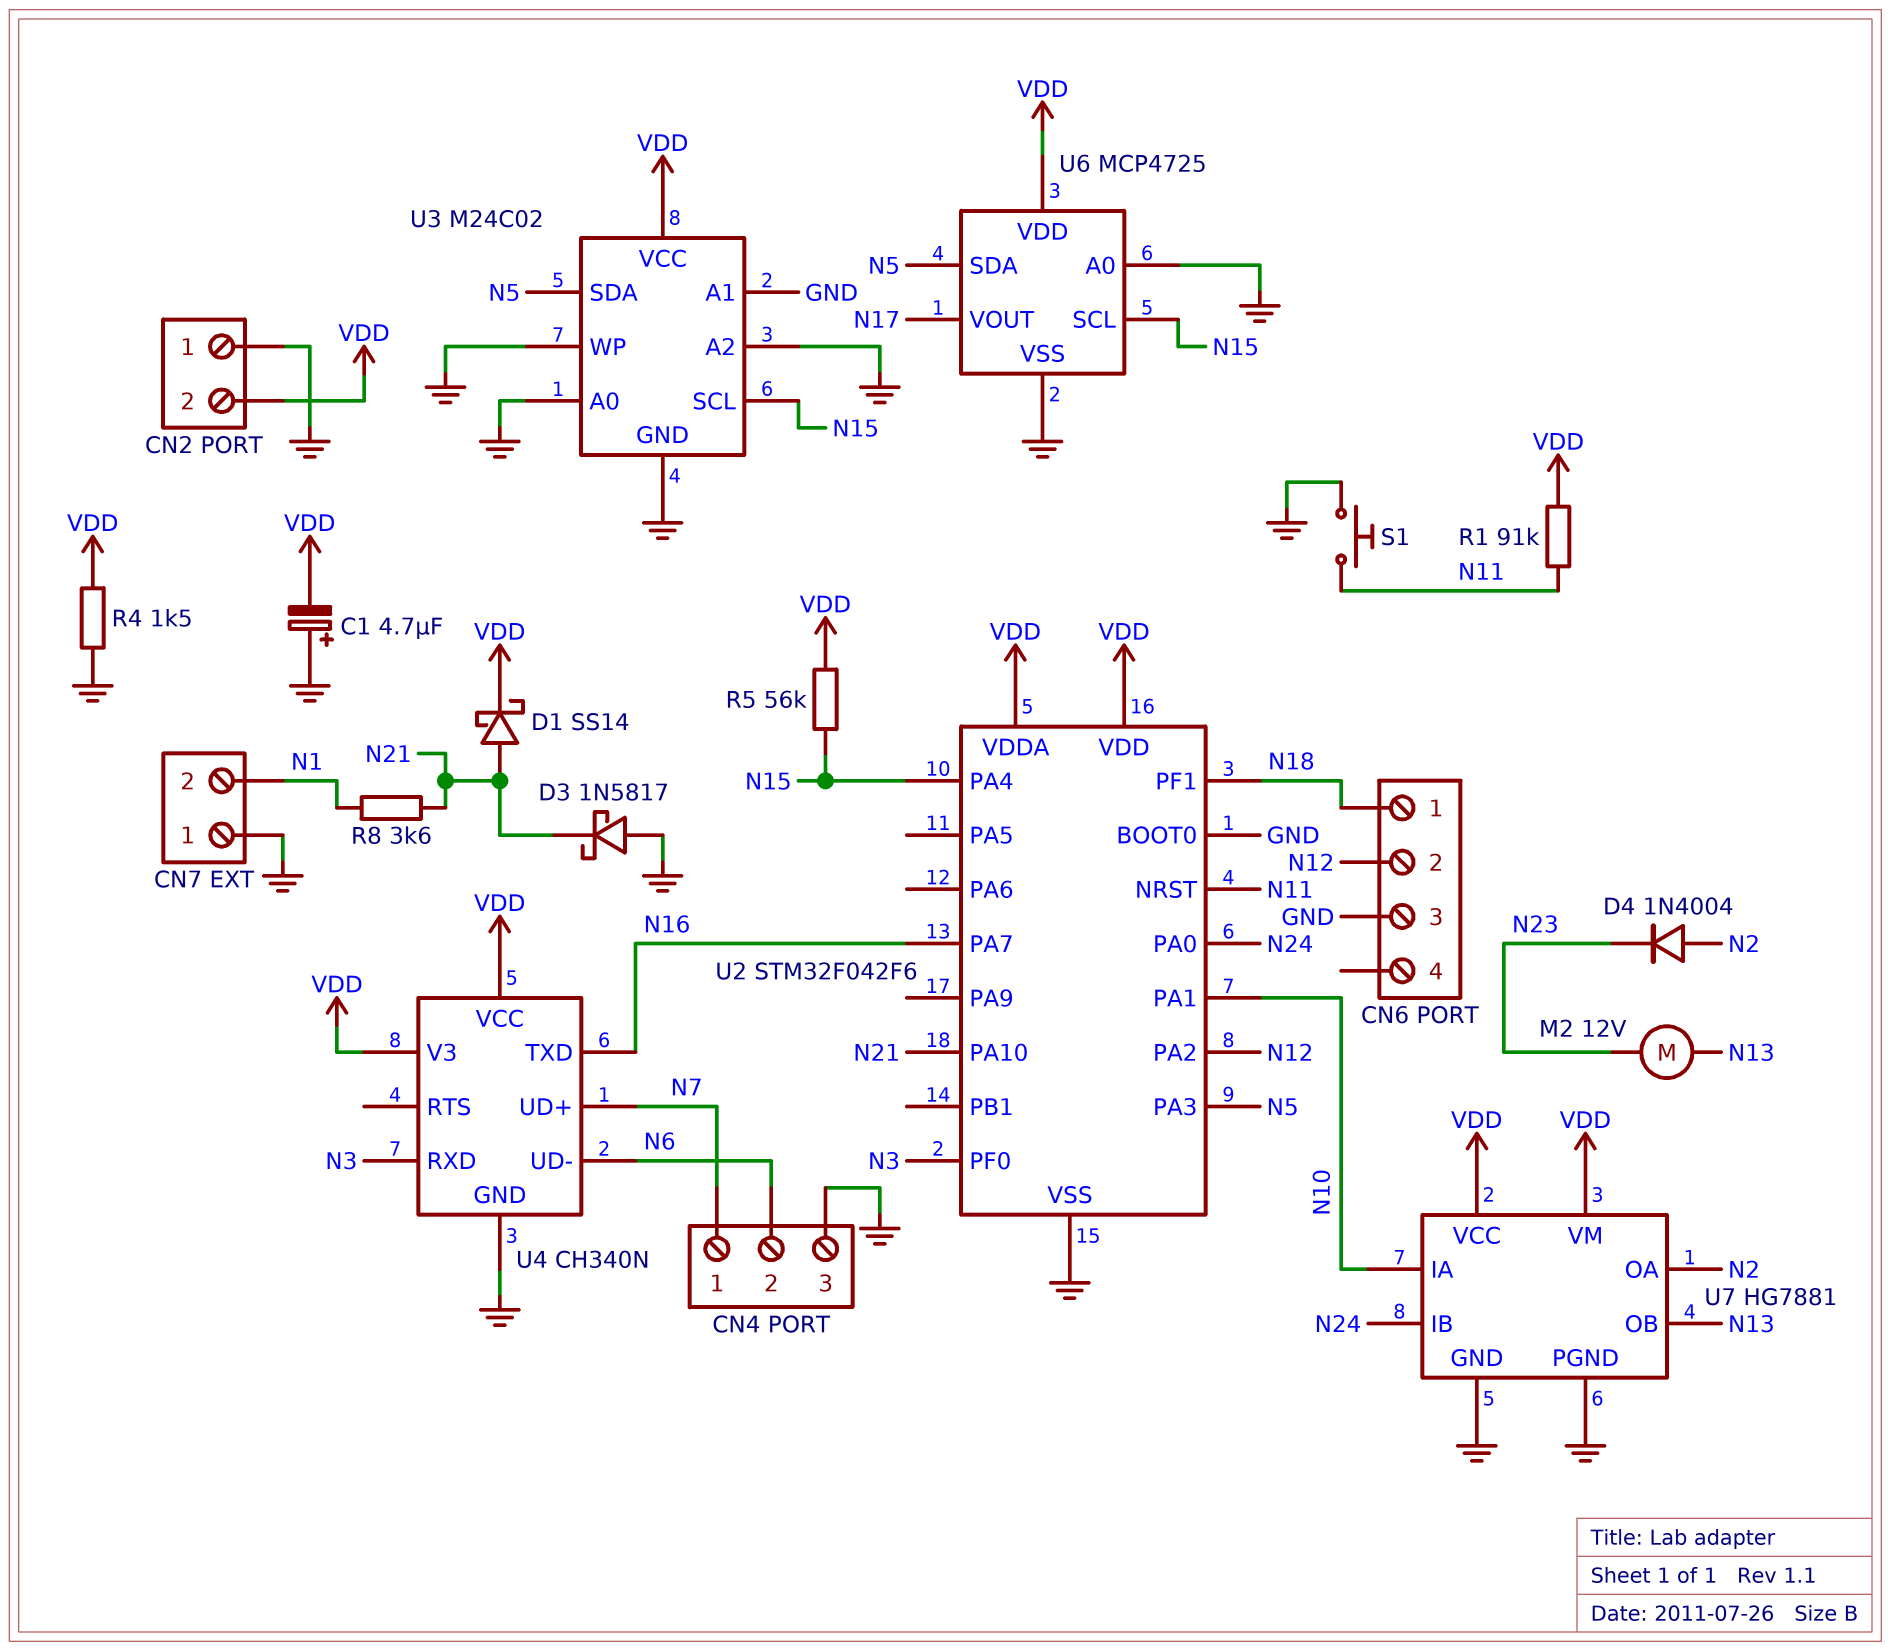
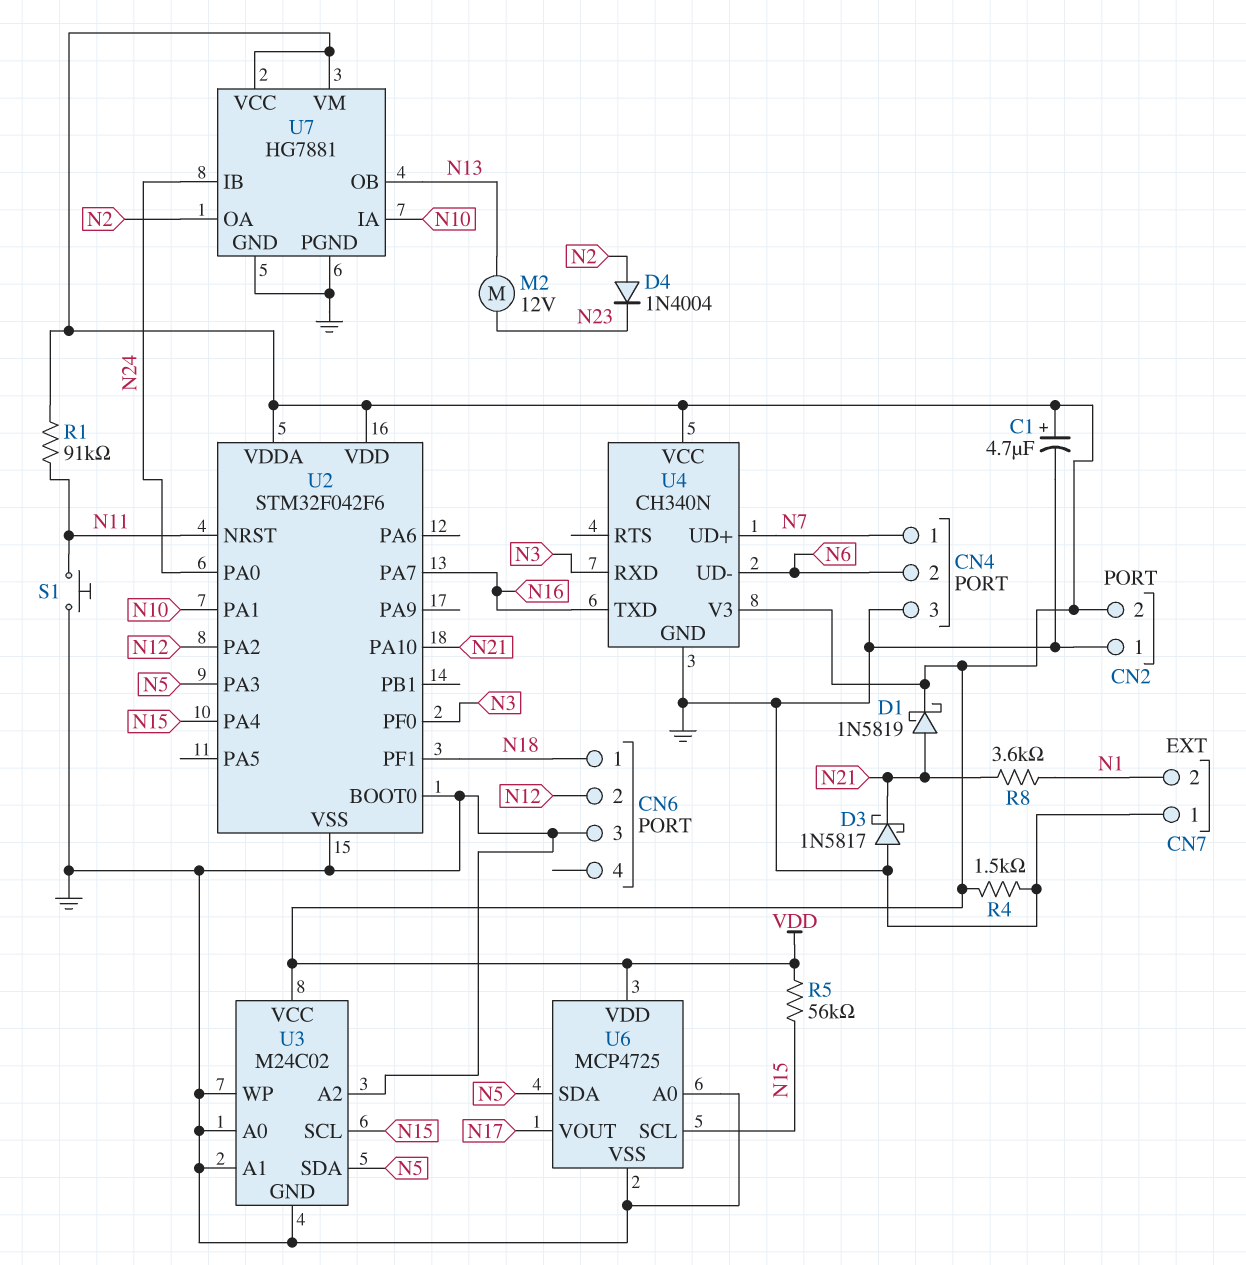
C1: 4.7uF (plus GND, minus VDD) -> 4.7uF (plus VDD, minus GND)
D1: schottky SS14 (A N21, K VDD) -> schottky 1N5819 (A N21, K VDD)

